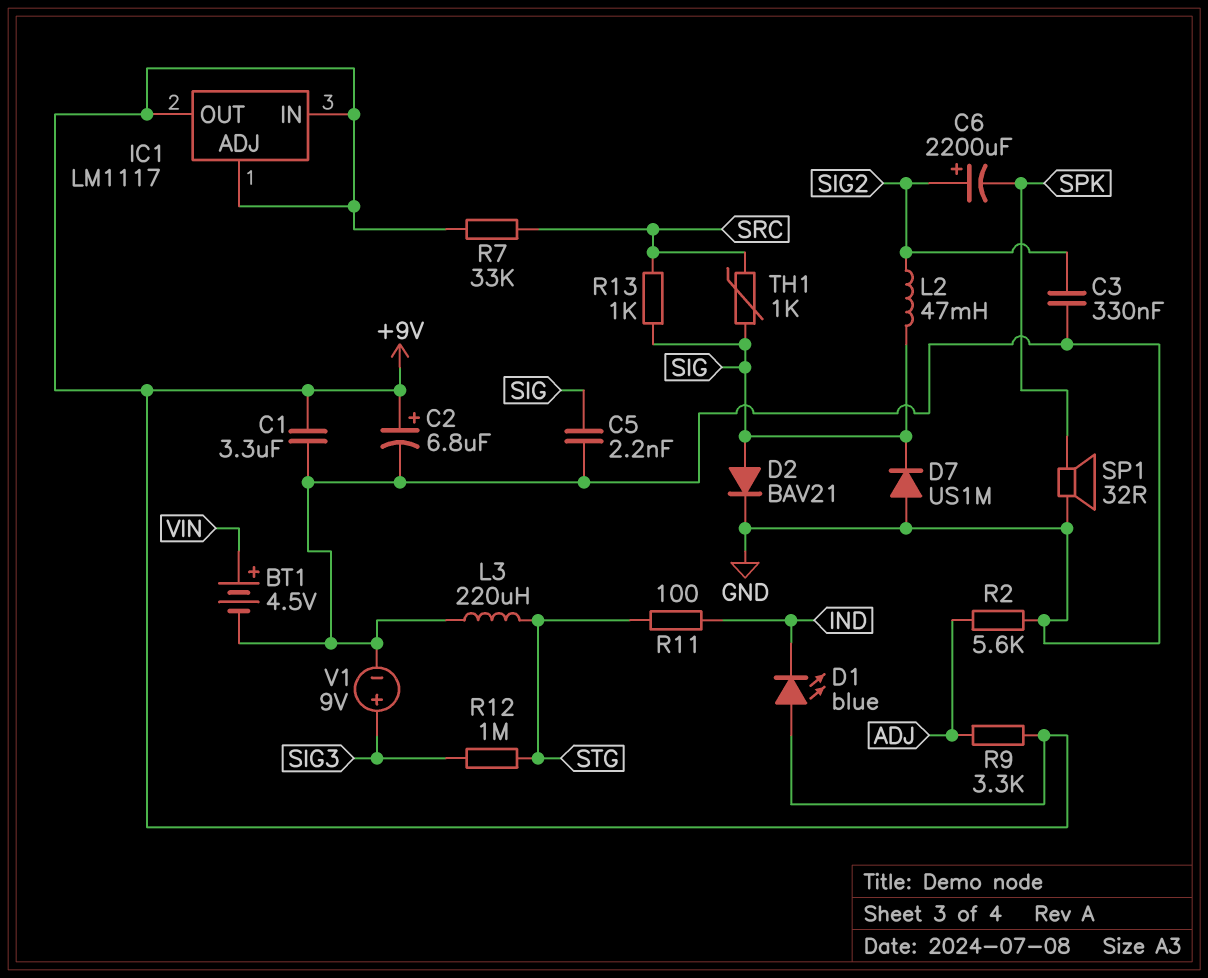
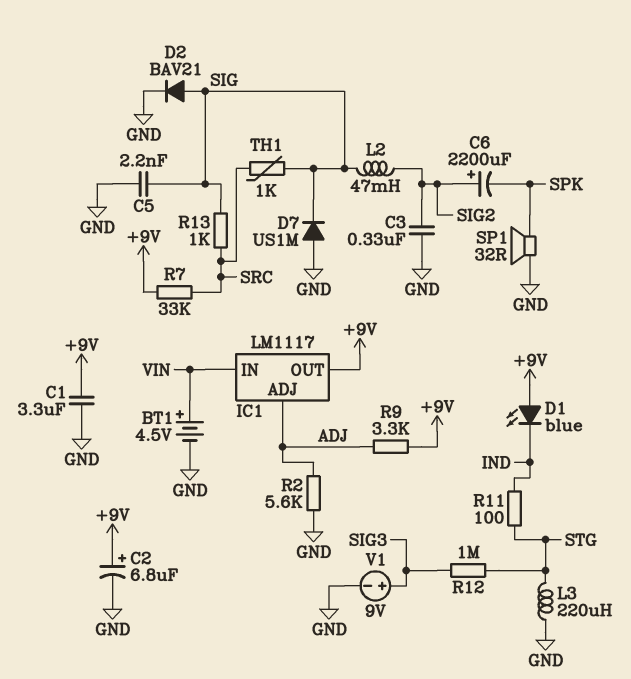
IC1 pin ADJ: +9V -> ADJ
IC1 pin IN: +9V -> VIN

